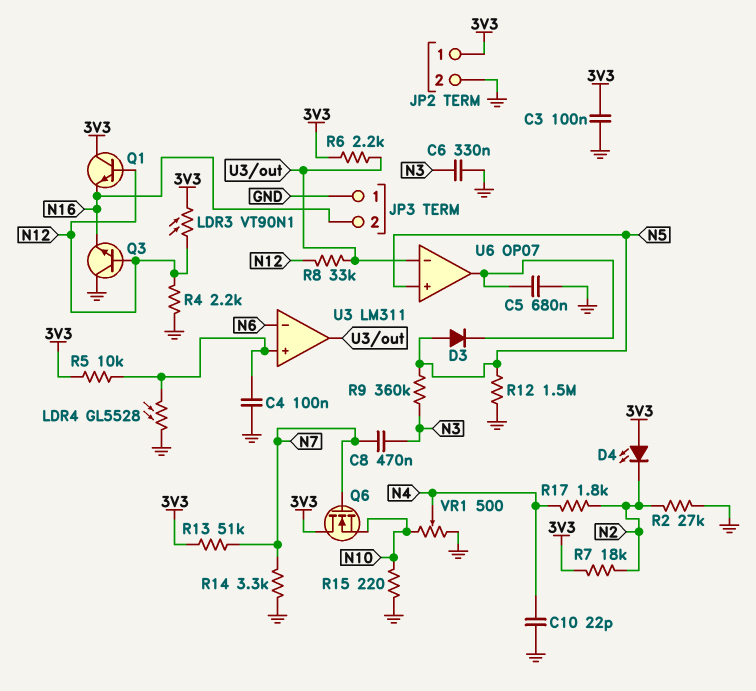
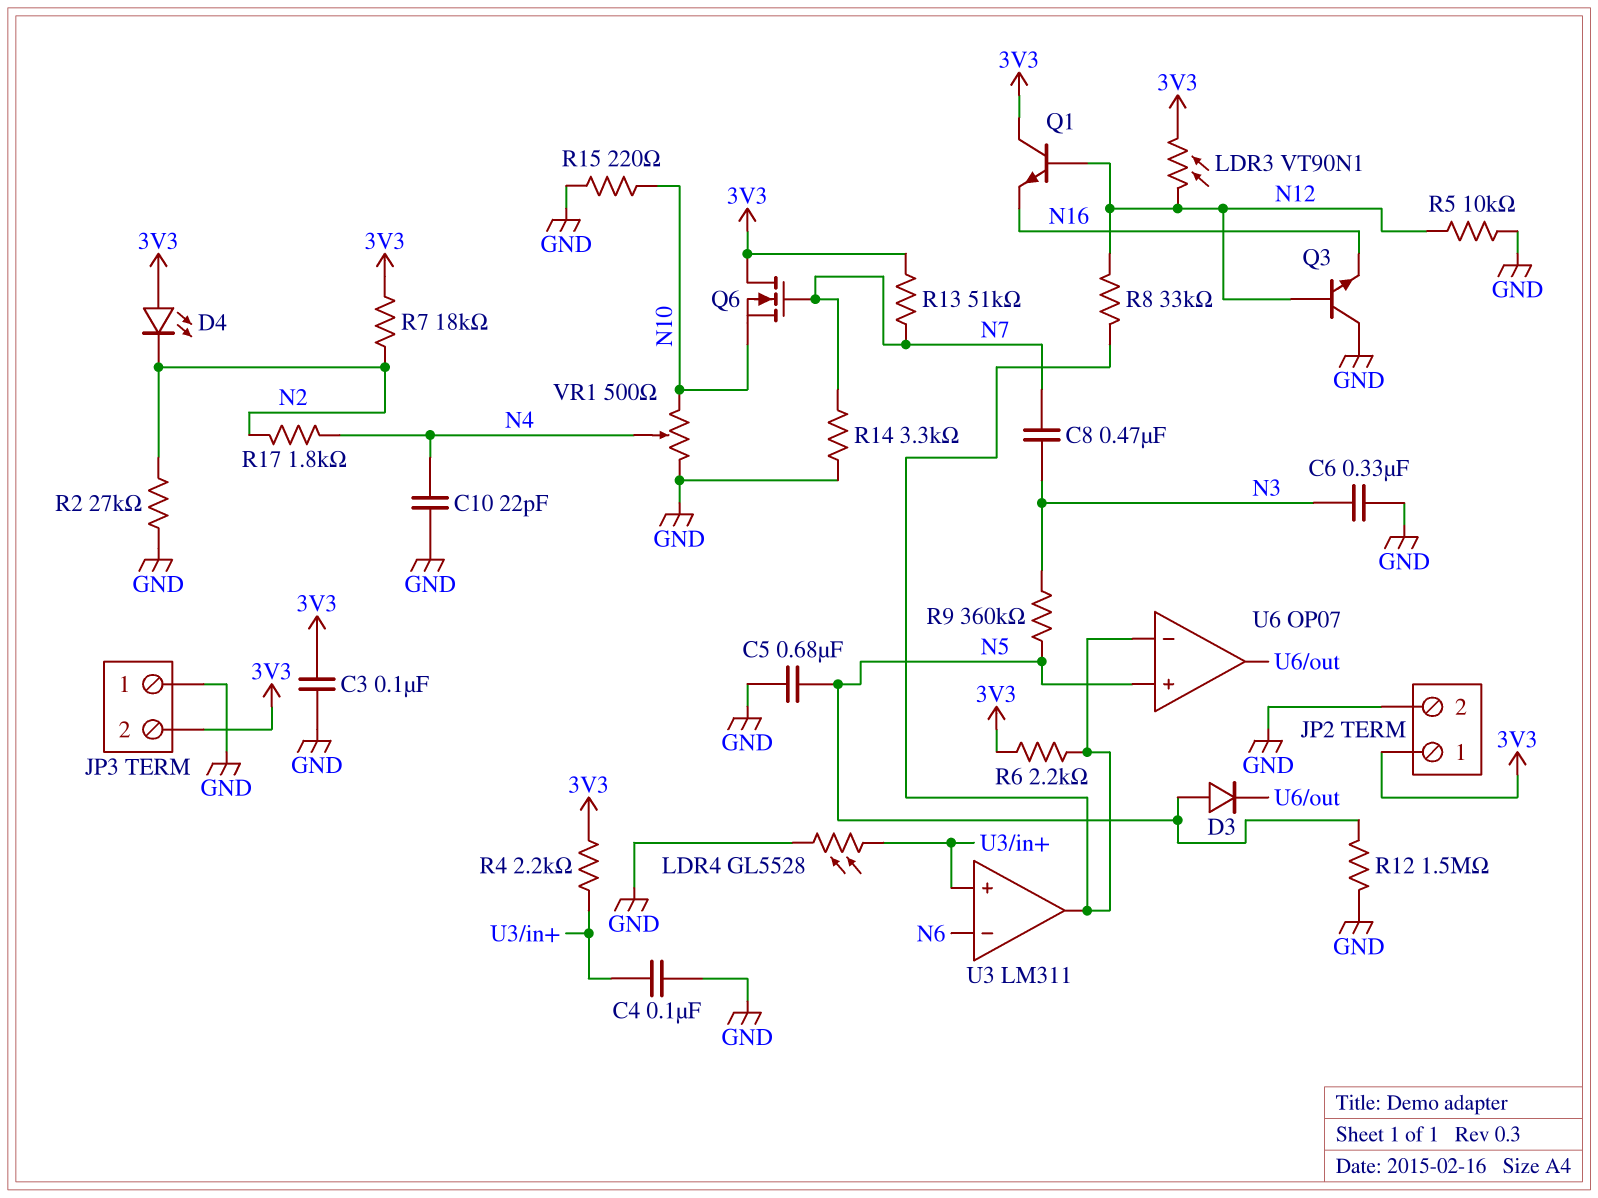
C5: 680nF (GND, U6/out) -> 680nF (GND, N5)
JP3 pin 2: N16 -> 3V3
R4: 2.2k (GND, N12) -> 2.2k (3V3, U3/in+)
R5: 10k (3V3, U3/in+) -> 10k (GND, N12)

